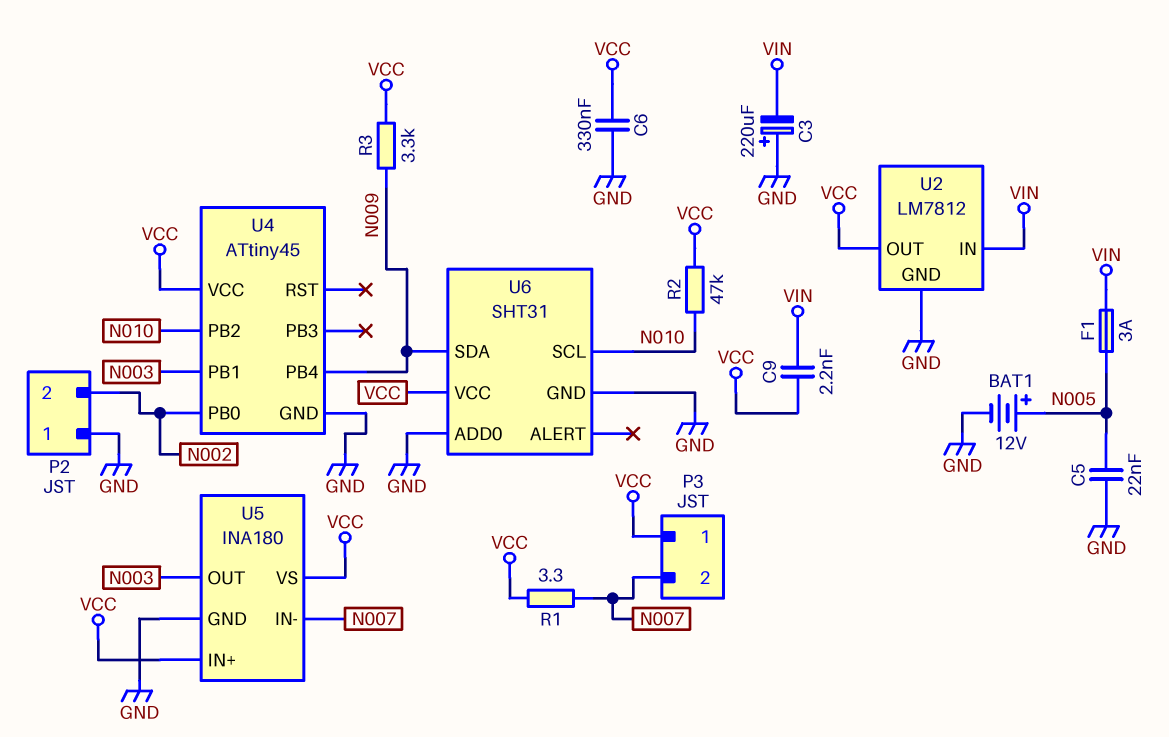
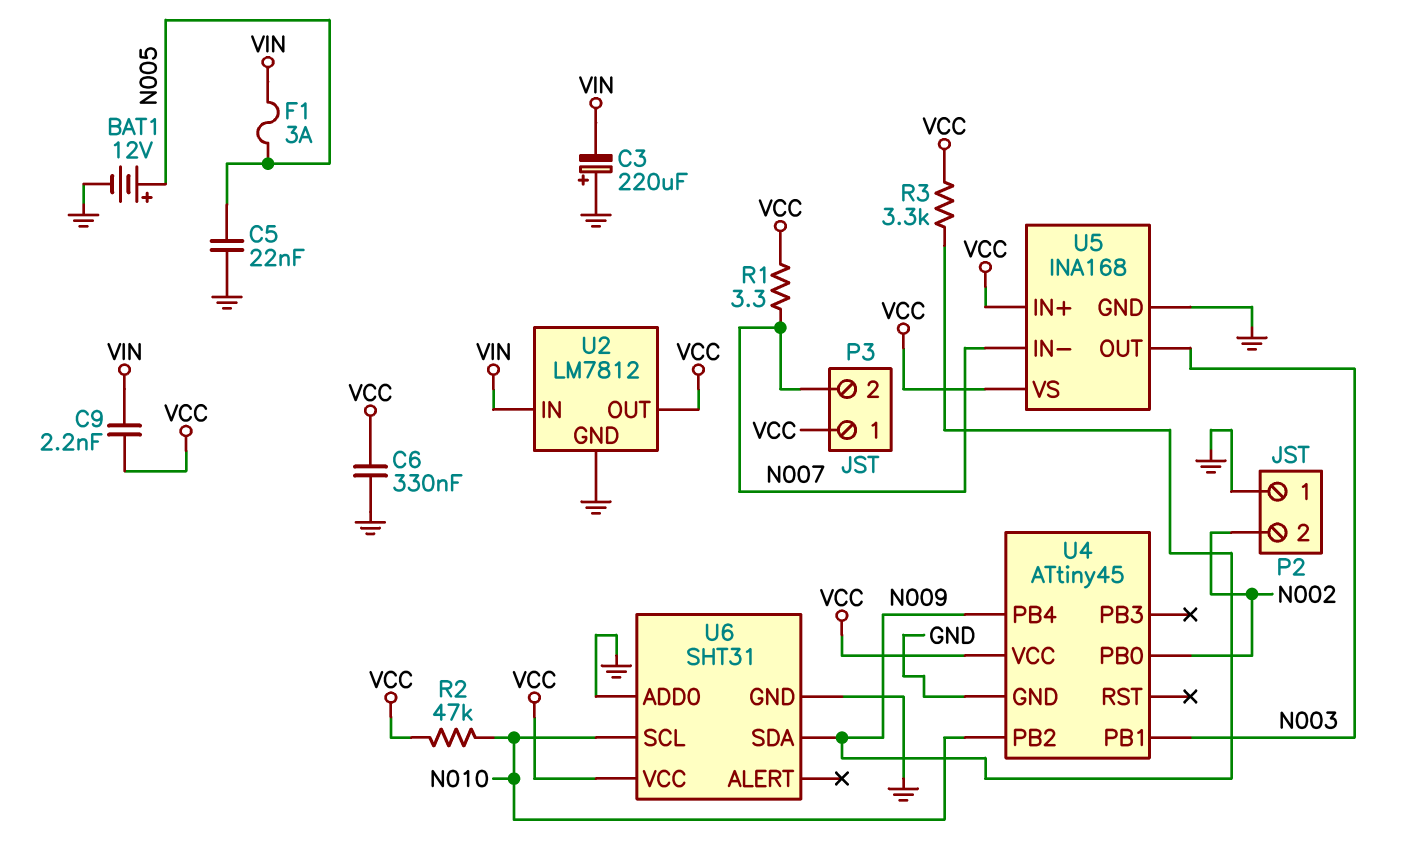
U5: INA180 -> INA168

